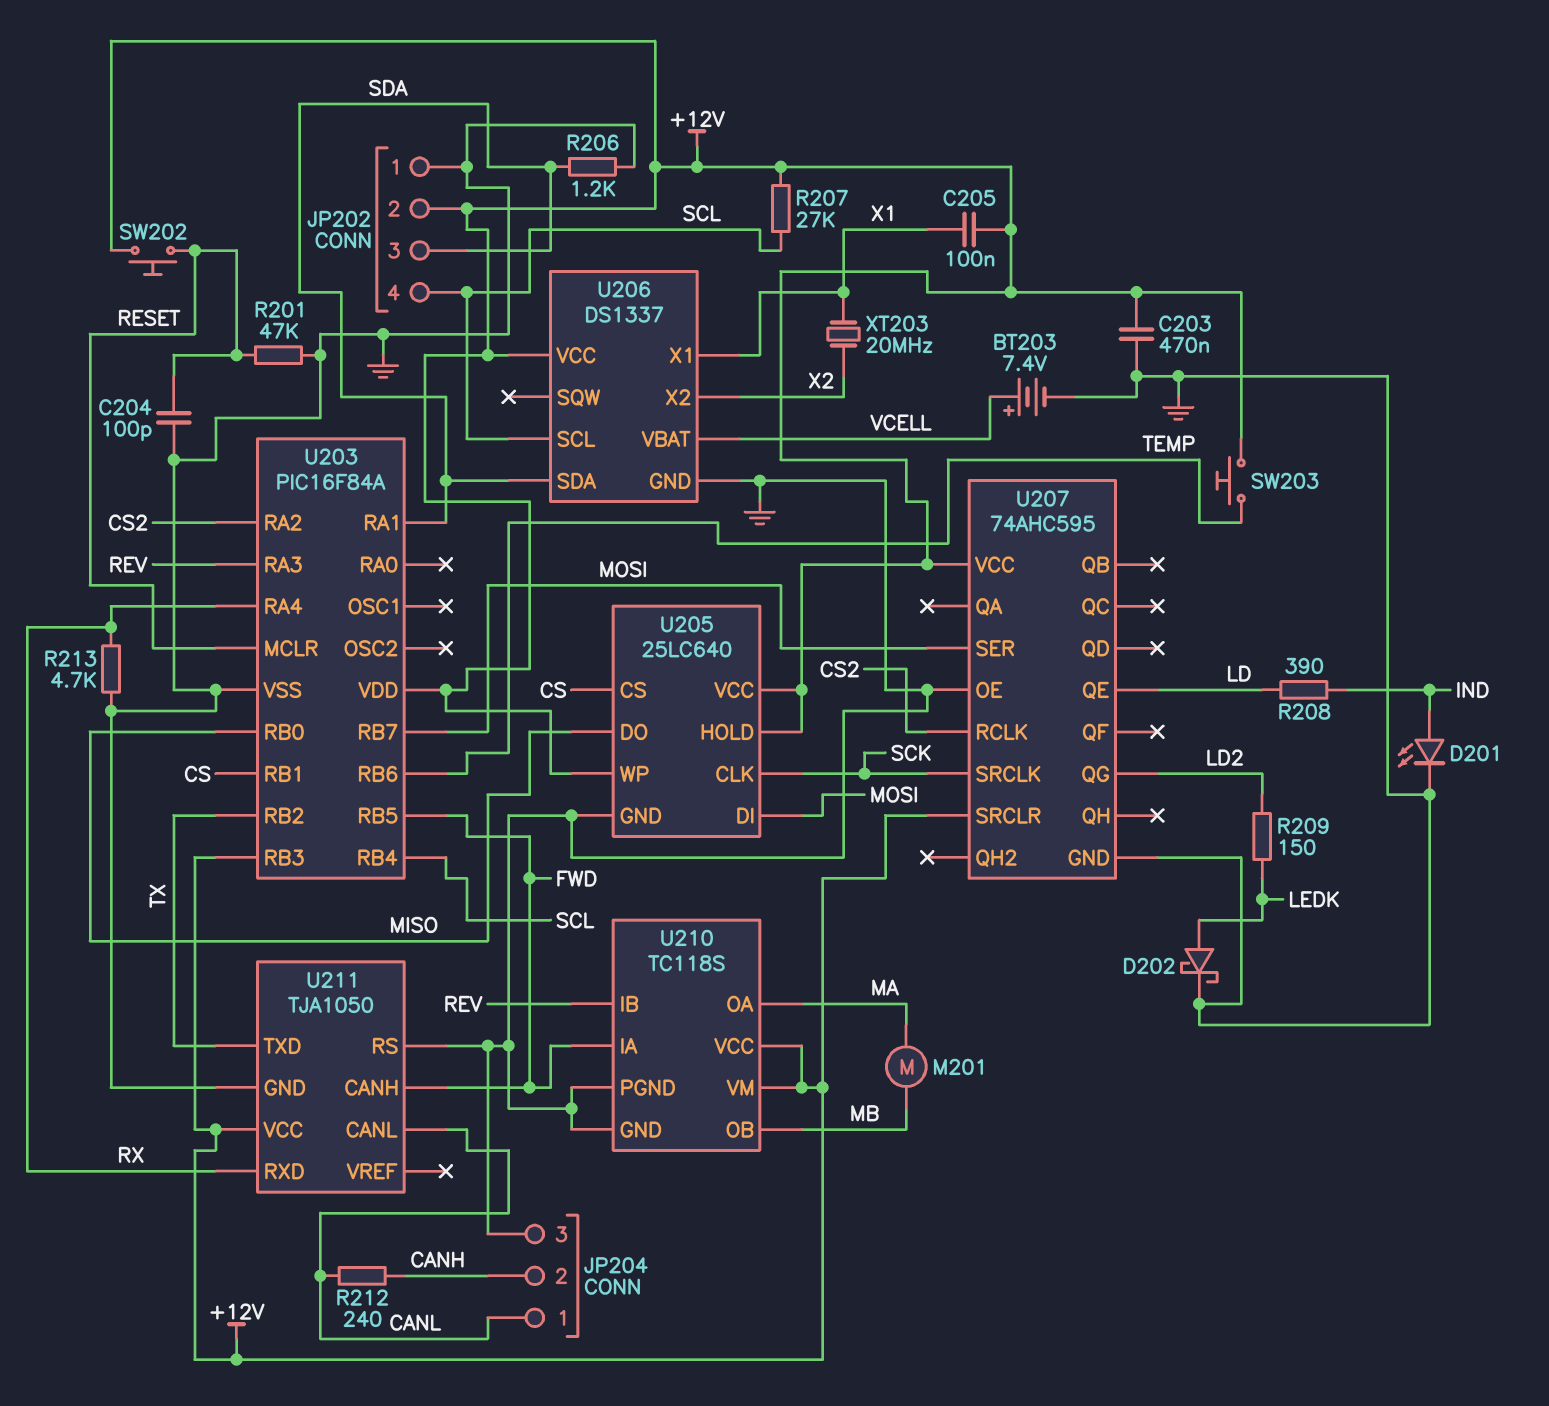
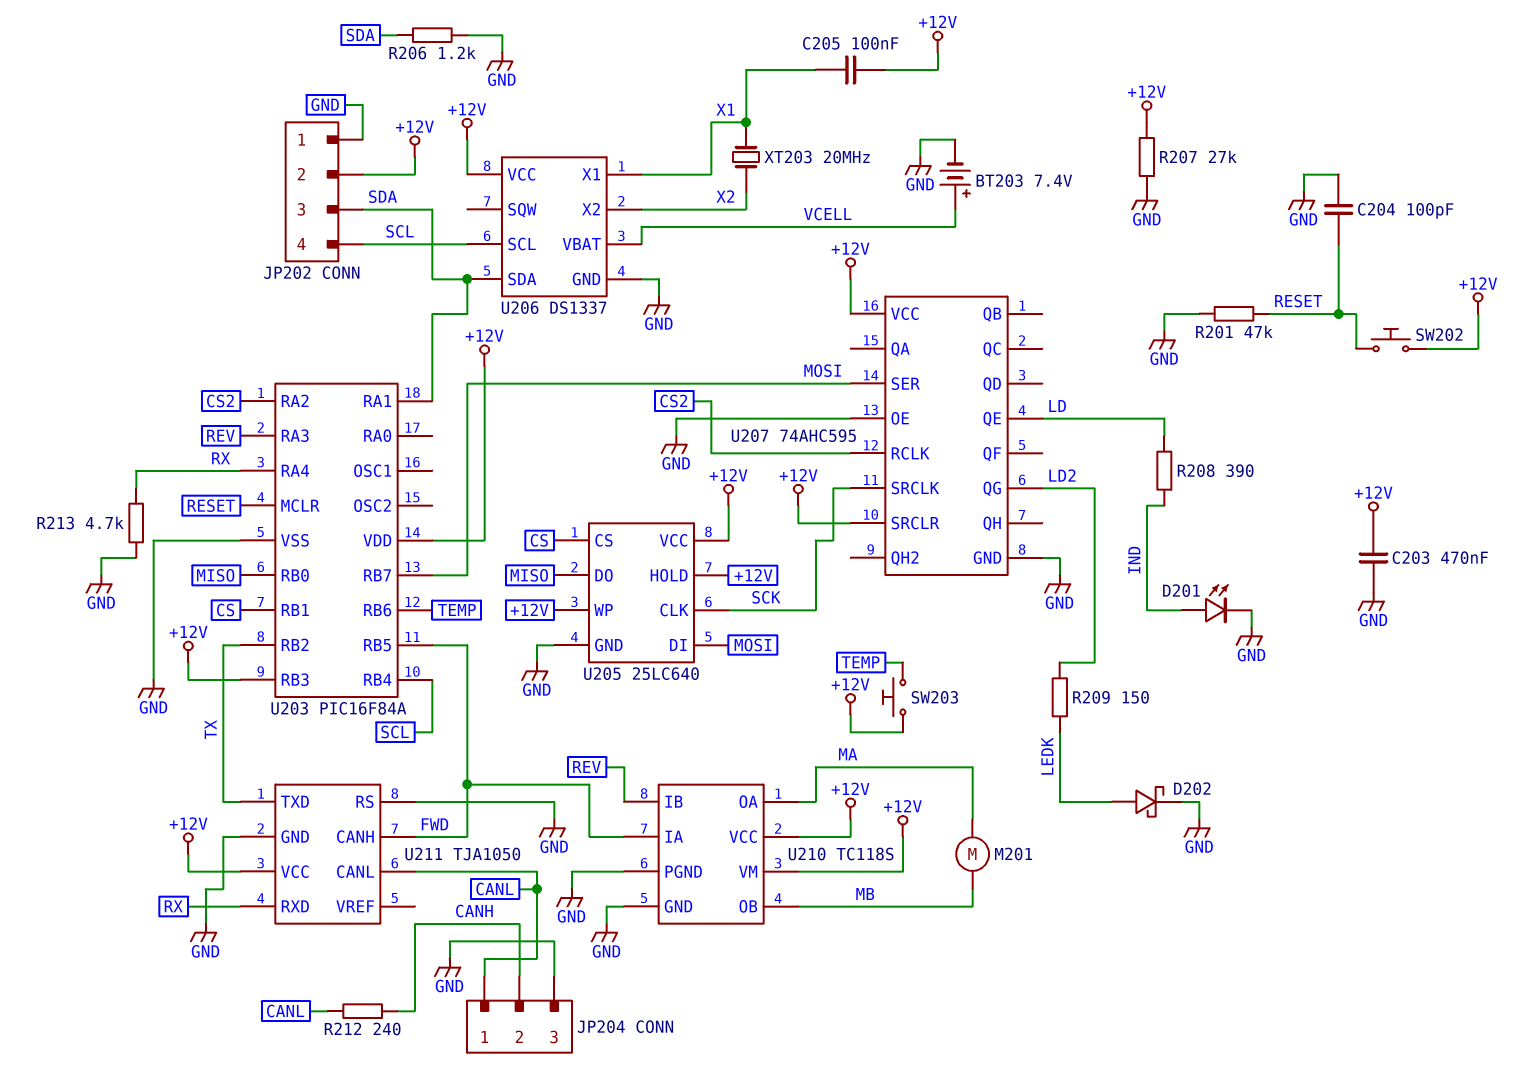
R207: 27k (+12V, SCL) -> 27k (+12V, GND)

